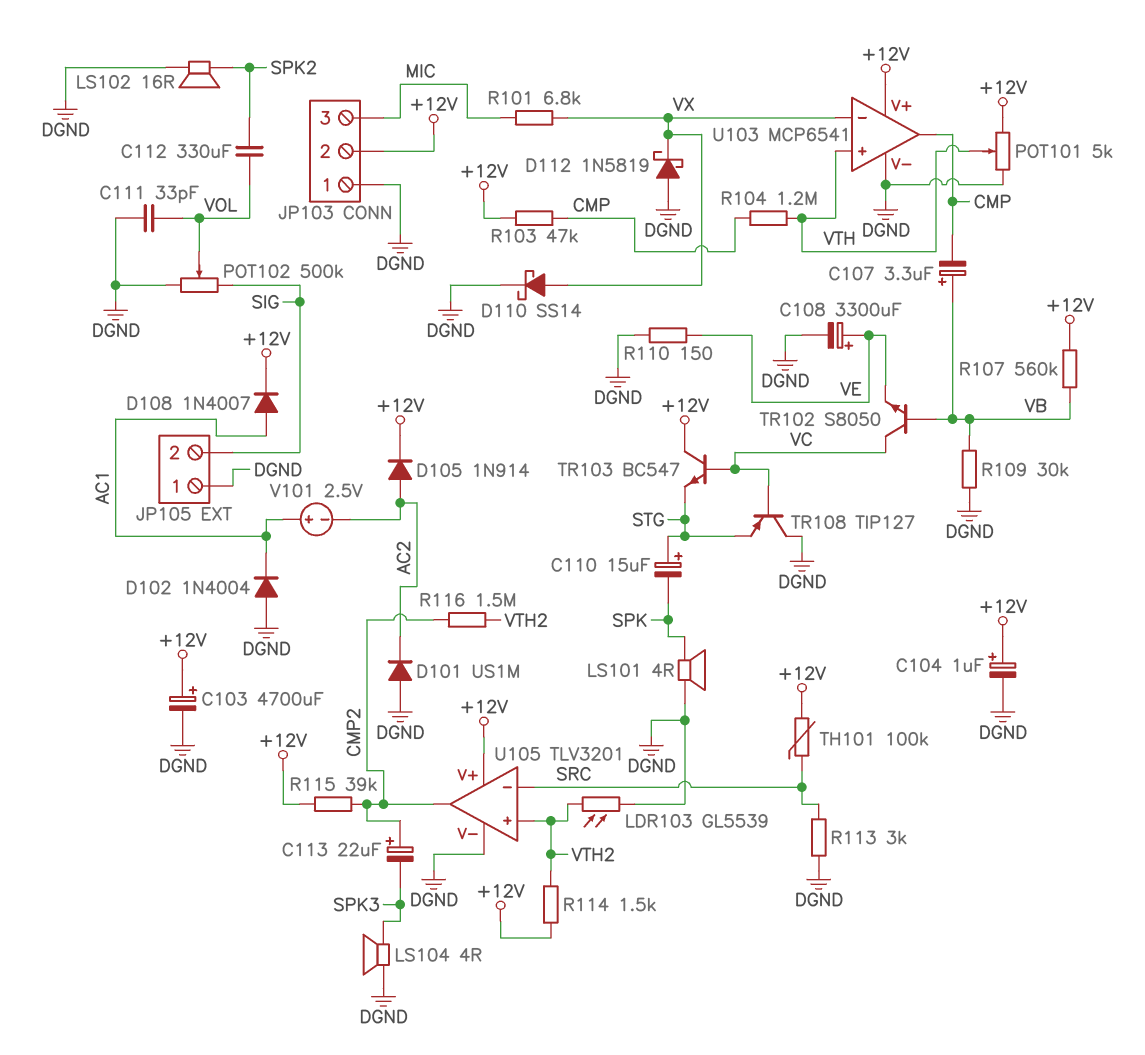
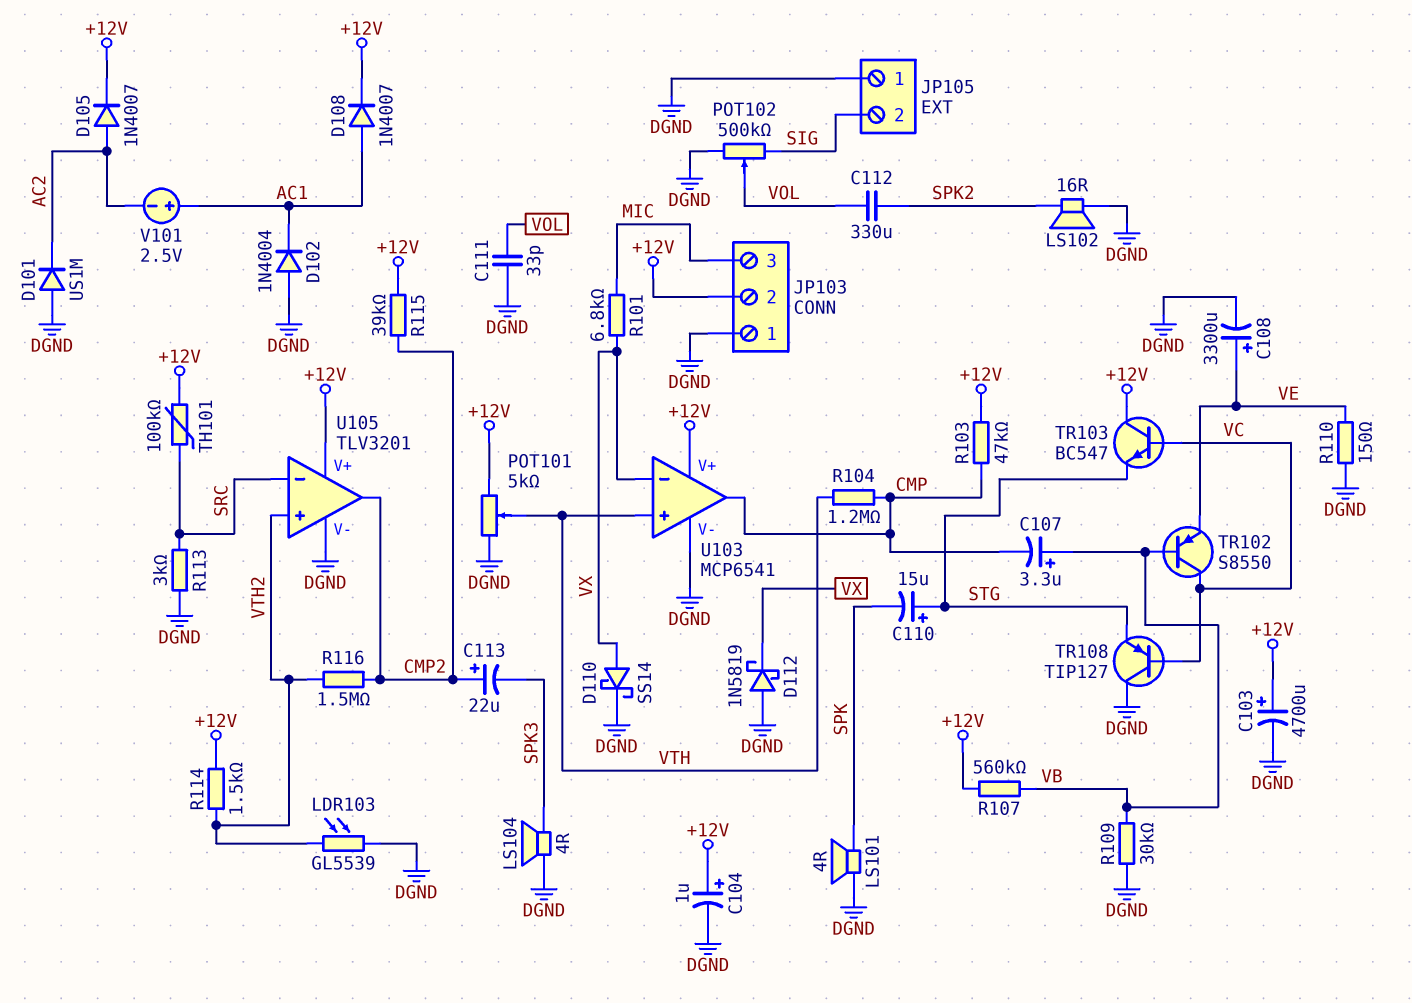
D105: diode 1N914 (A AC2, K +12V) -> diode 1N4007 (A AC2, K +12V)
TR102: NPN S8050 (B VB, C VC, E VE) -> PNP S8550 (B VB, C VC, E VE)

